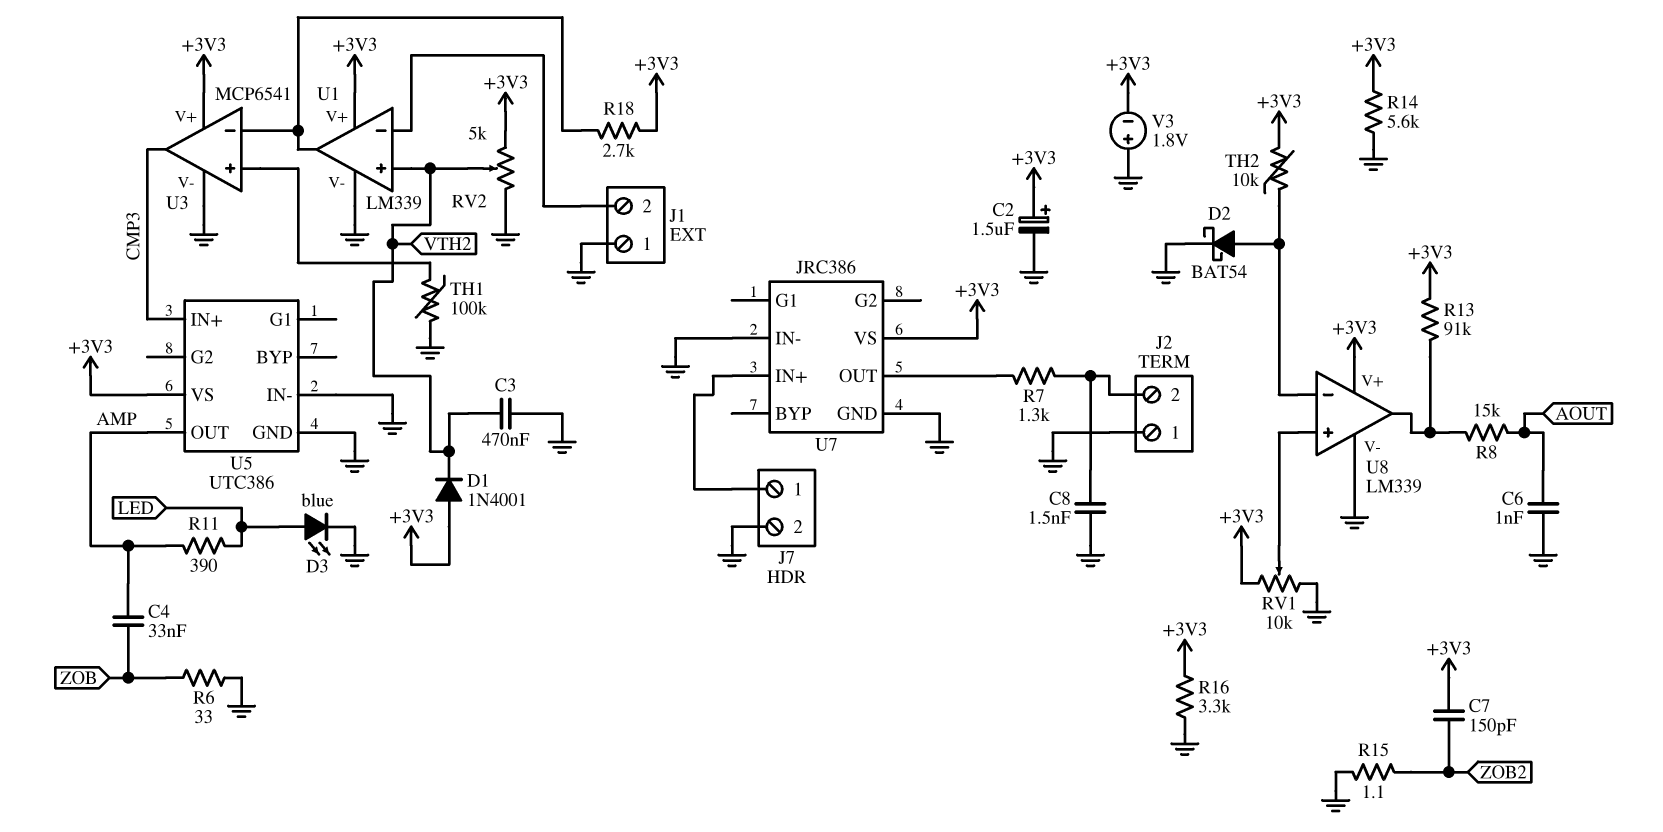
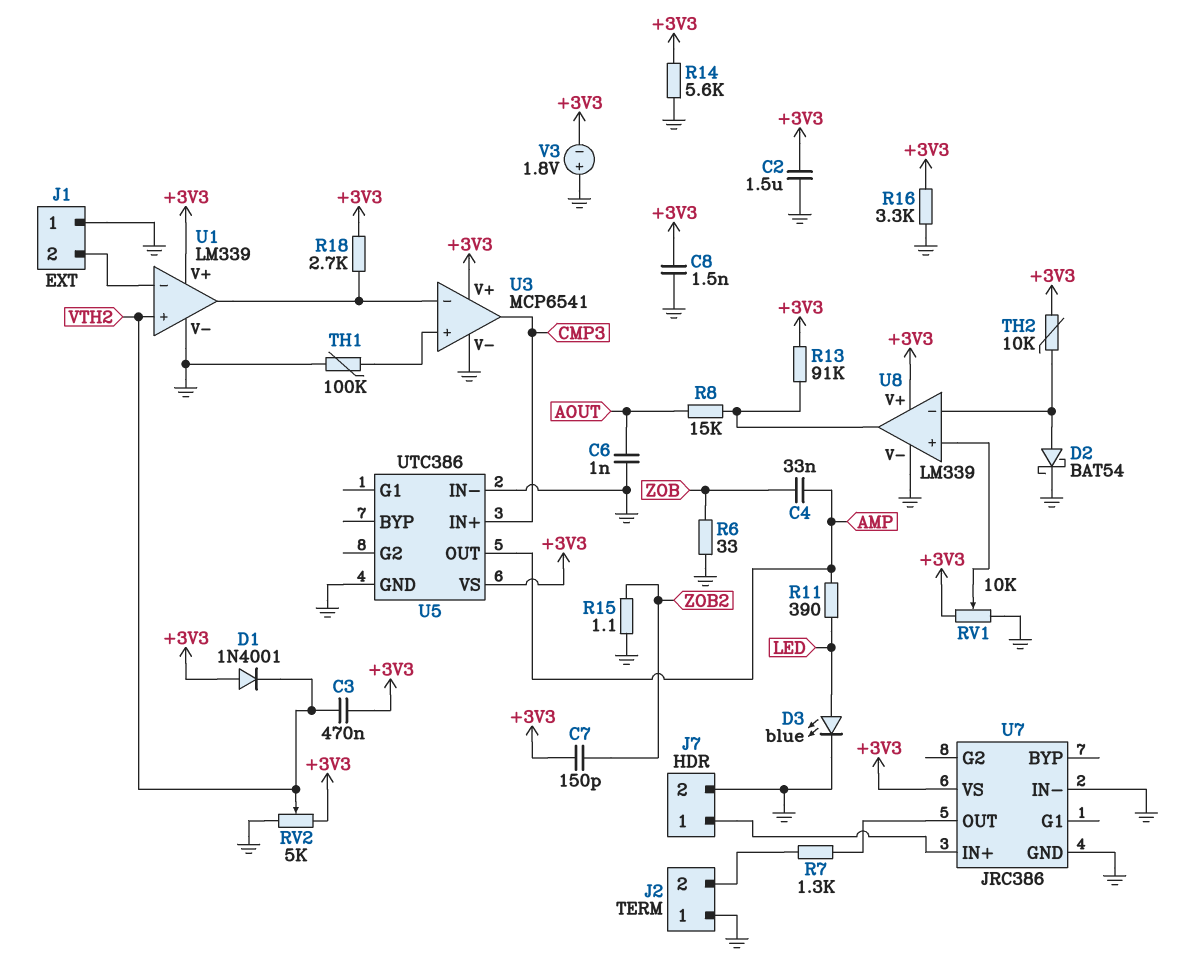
C2: 1.5uF (plus +3V3, minus GND) -> 1.5uF (+3V3, GND)
C3: 470nF (GND, VTH2) -> 470nF (+3V3, VTH2)
C8: 1.5nF (GND, J2/2) -> 1.5nF (+3V3, GND)

